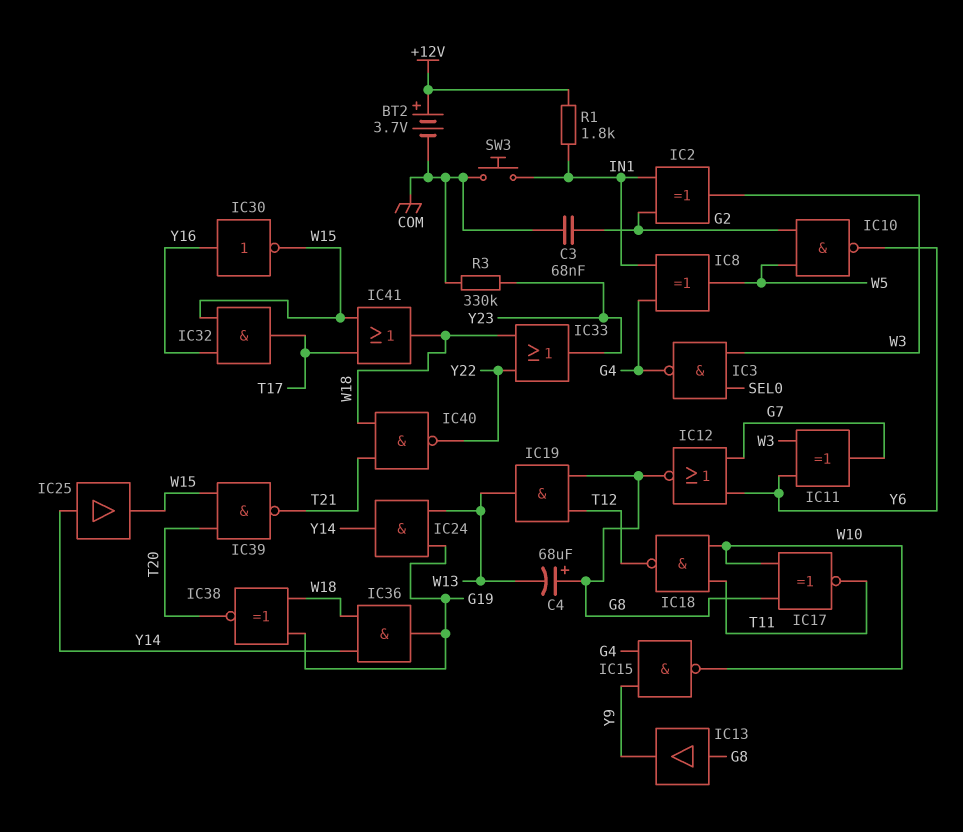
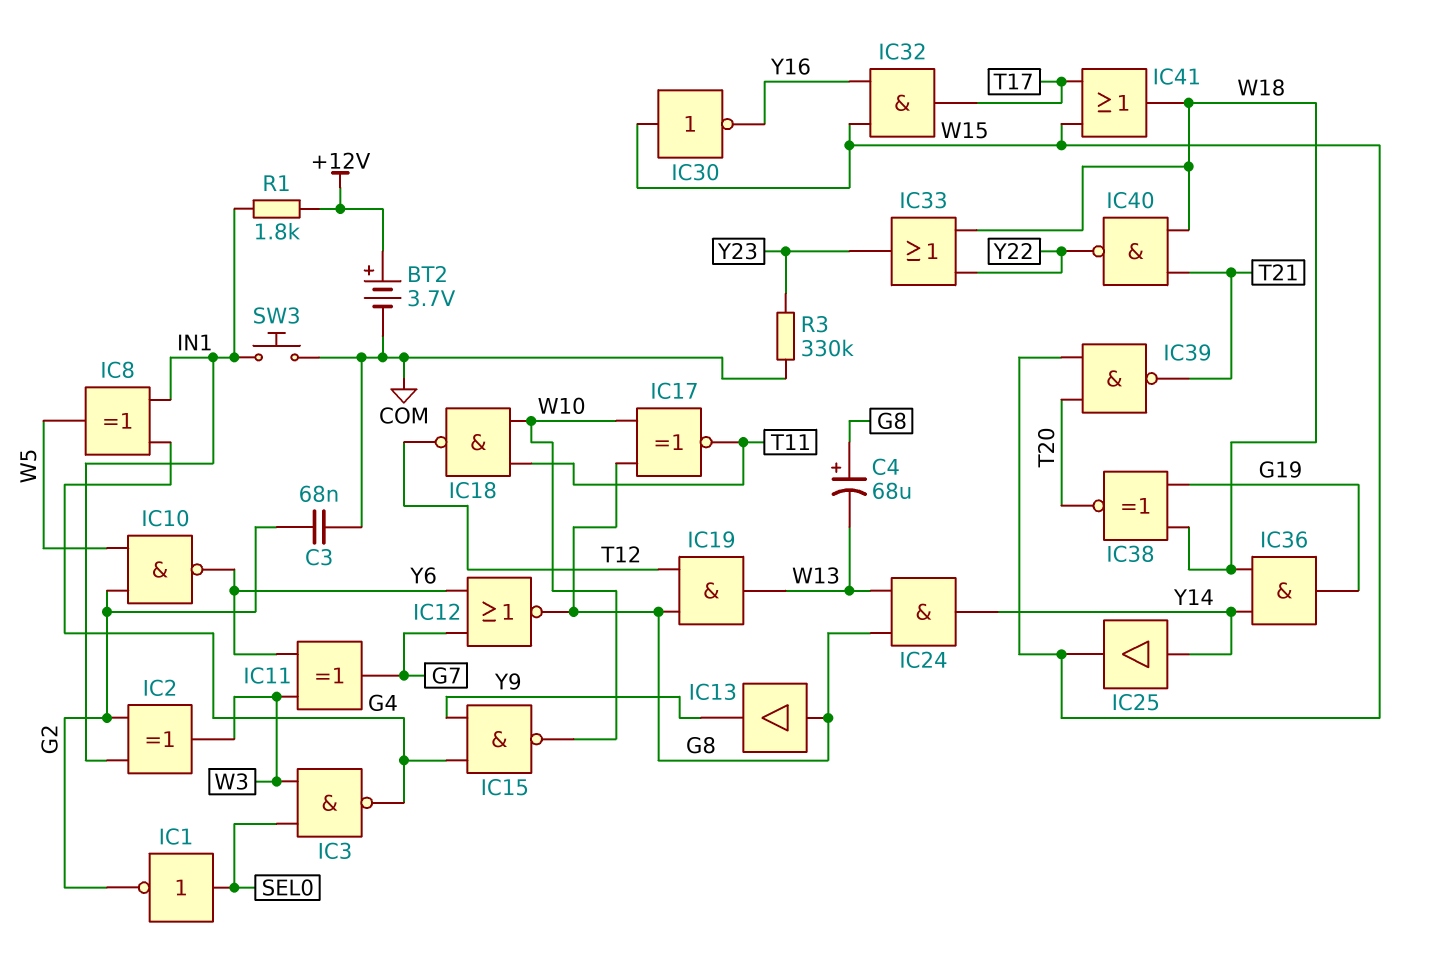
IC1: none -> NOT (in SEL0, out G2)
IC24: AND (in G19, in W13, out Y14) -> AND (in G8, in W13, out Y14)
IC30: NOT (in Y16, out W15) -> NOT (in W15, out Y16)

